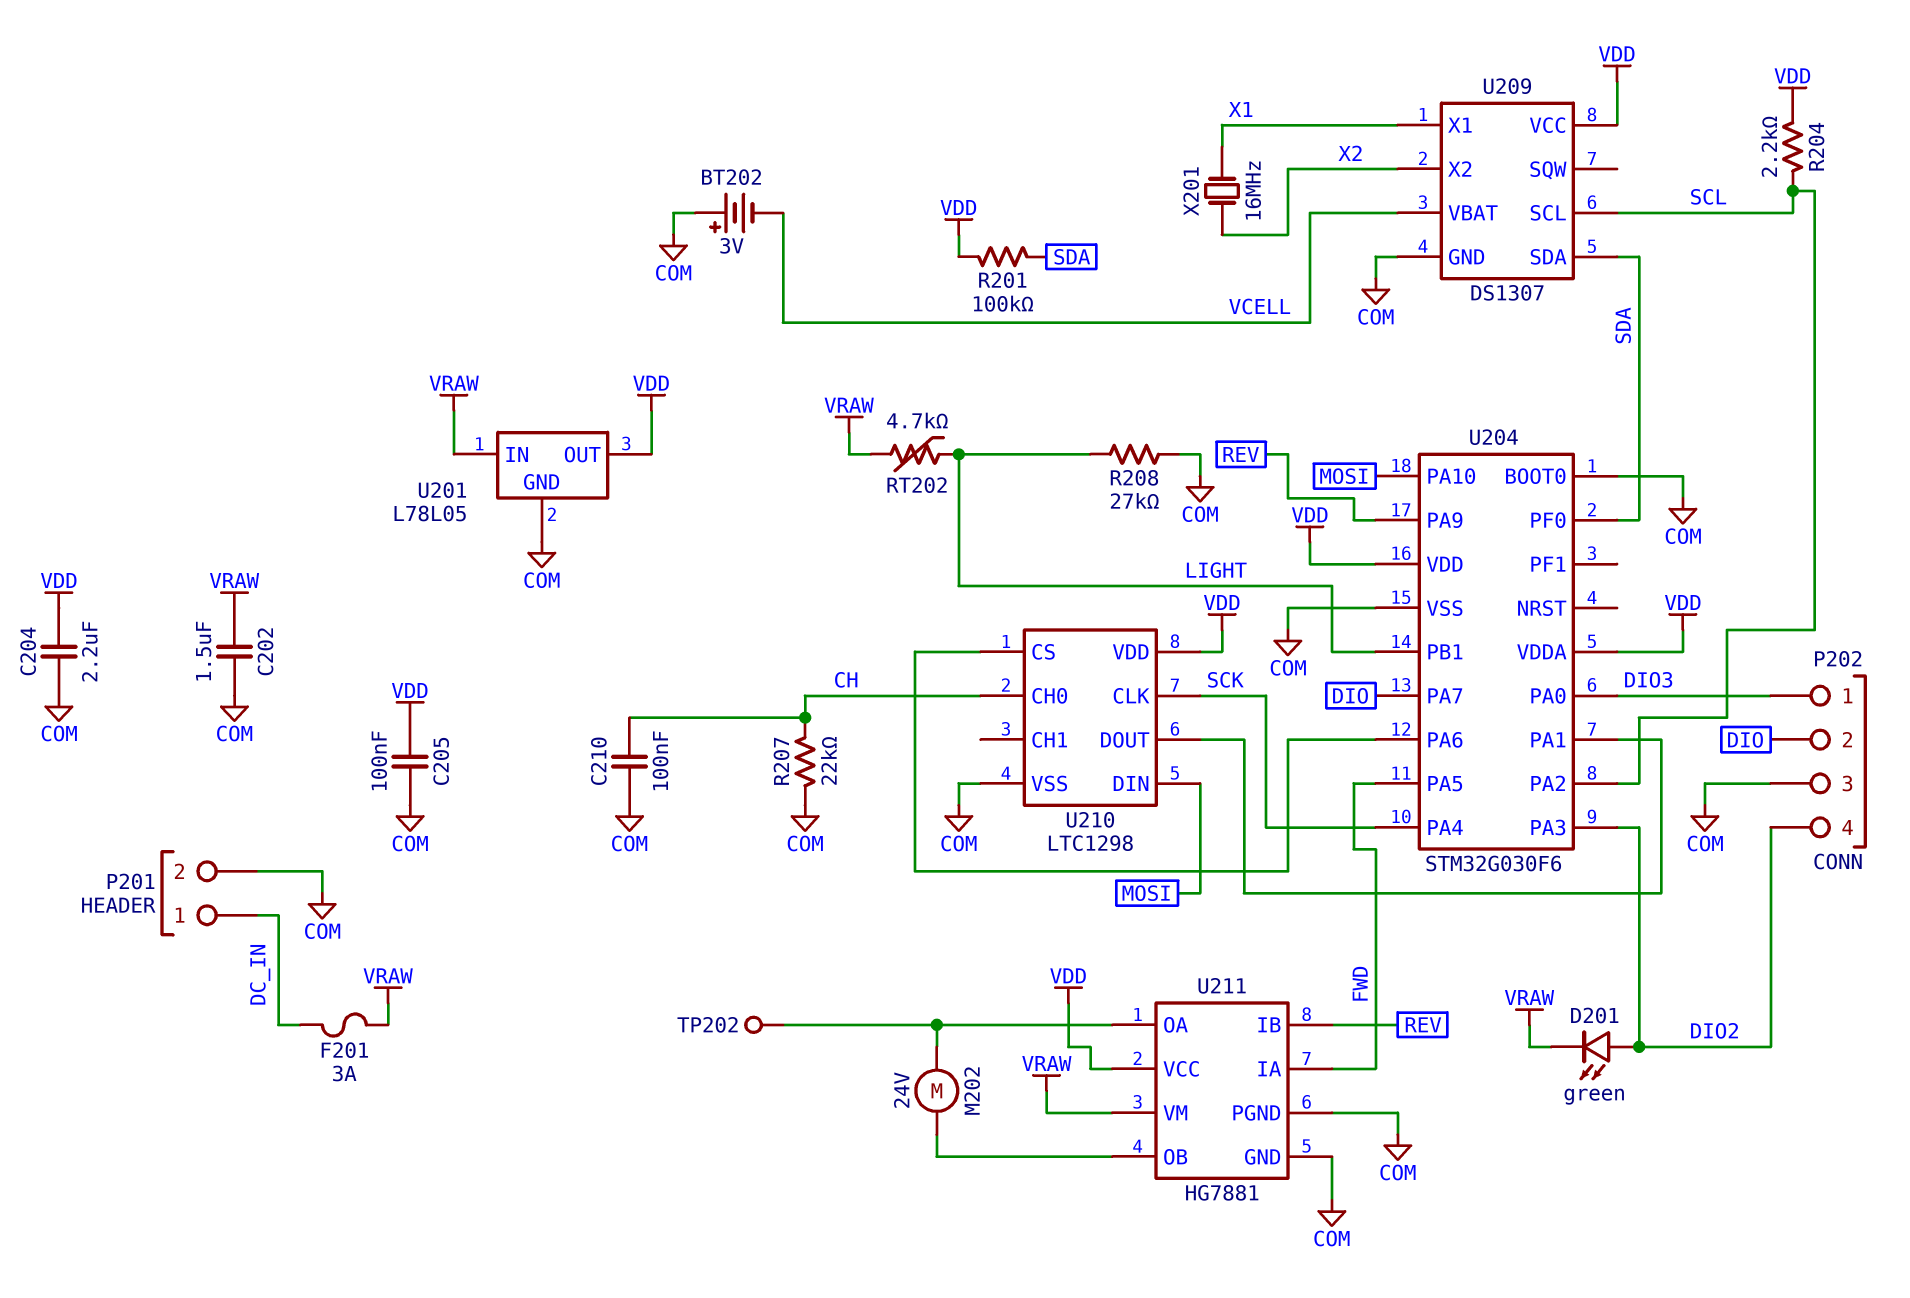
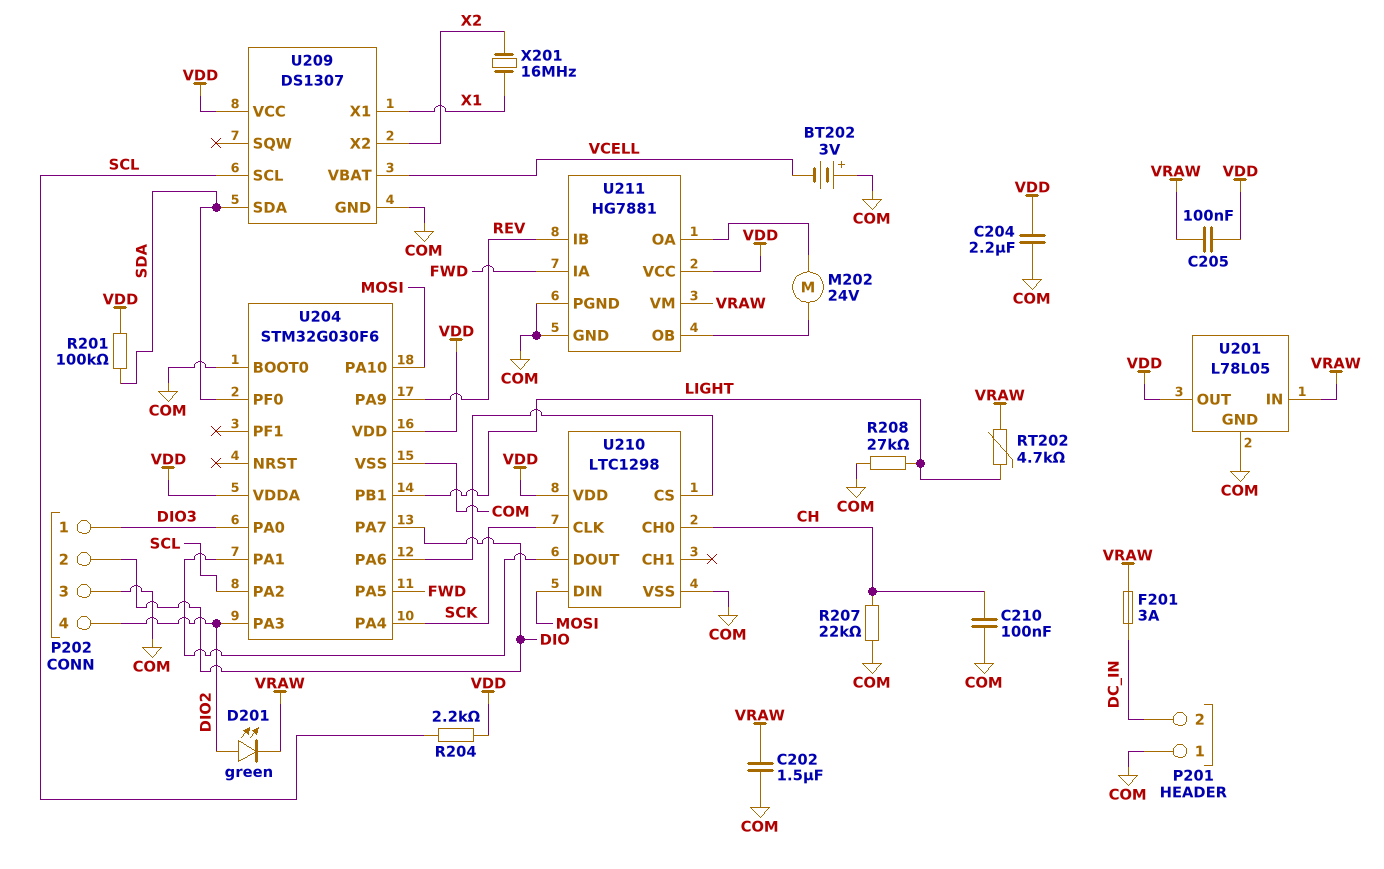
C205: 100nF (COM, VDD) -> 100nF (VDD, VRAW)
P201 pin 1: DC_IN -> COM
P201 pin 2: COM -> DC_IN
TP202: test point (U211/OA) -> none

